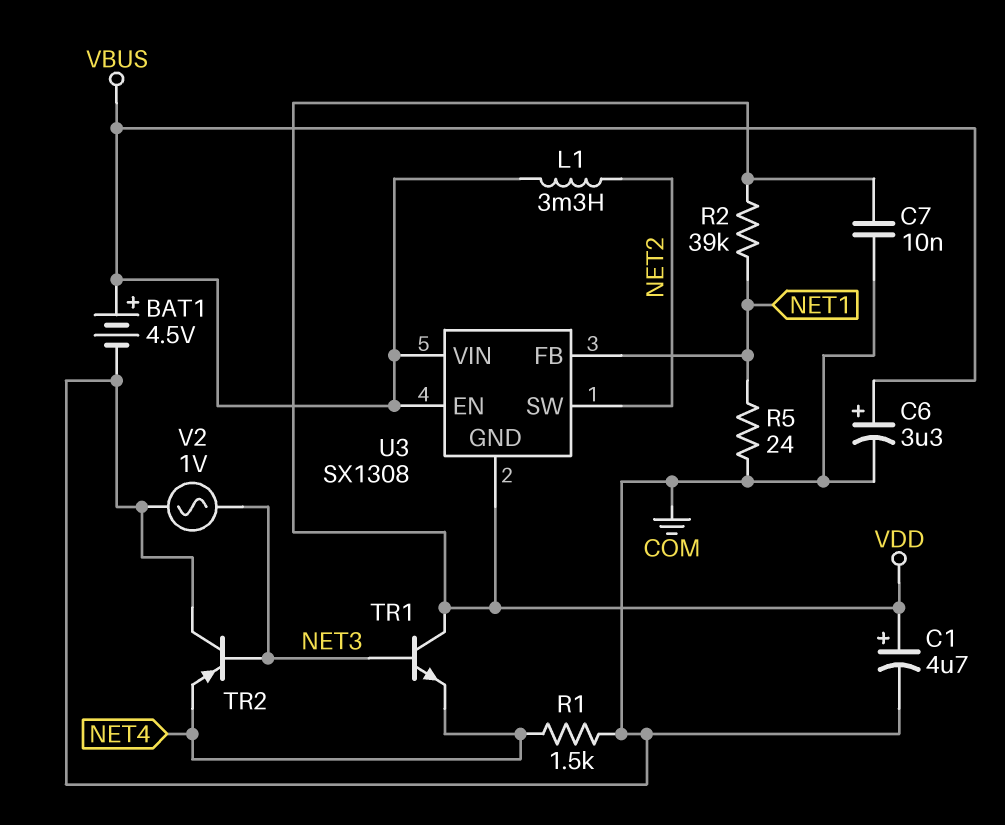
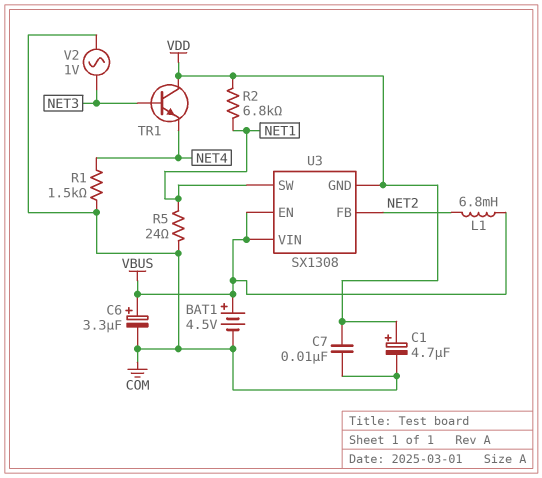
L1: 3.3mH (NET2, VBUS) -> 6.8mH (NET2, VBUS)
R2: 39k (NET1, VDD) -> 6.8k (NET1, VDD)
TR2: PNP (B NET3, C COM, E NET4) -> none
U3 pin FB: NET1 -> NET2
U3 pin SW: NET2 -> NET1

